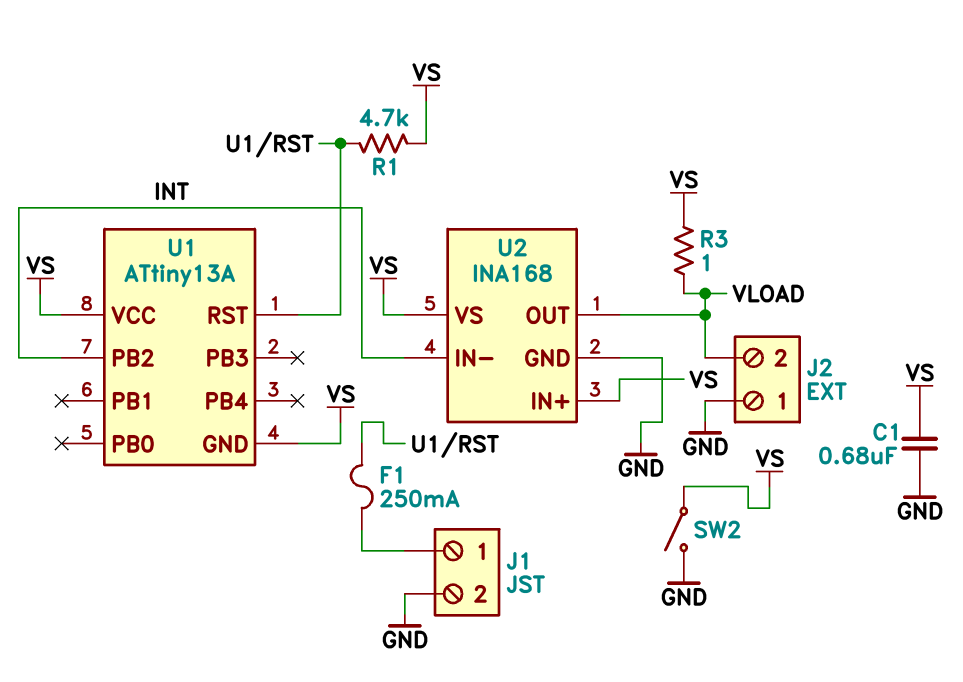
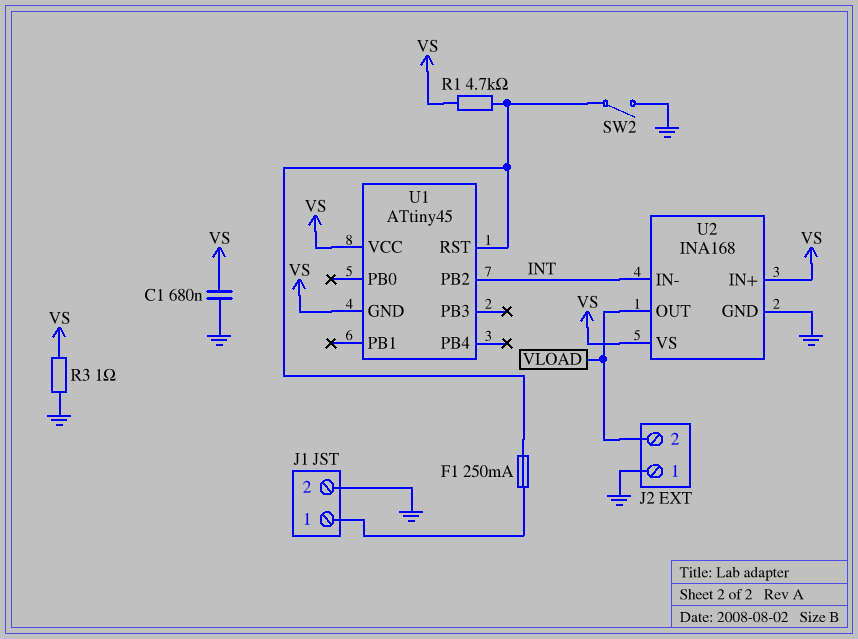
R3: 1 (VLOAD, VS) -> 1 (GND, VS)
SW2: switch (GND, VS) -> switch (GND, U1/RST)
U1: ATtiny13A -> ATtiny45

